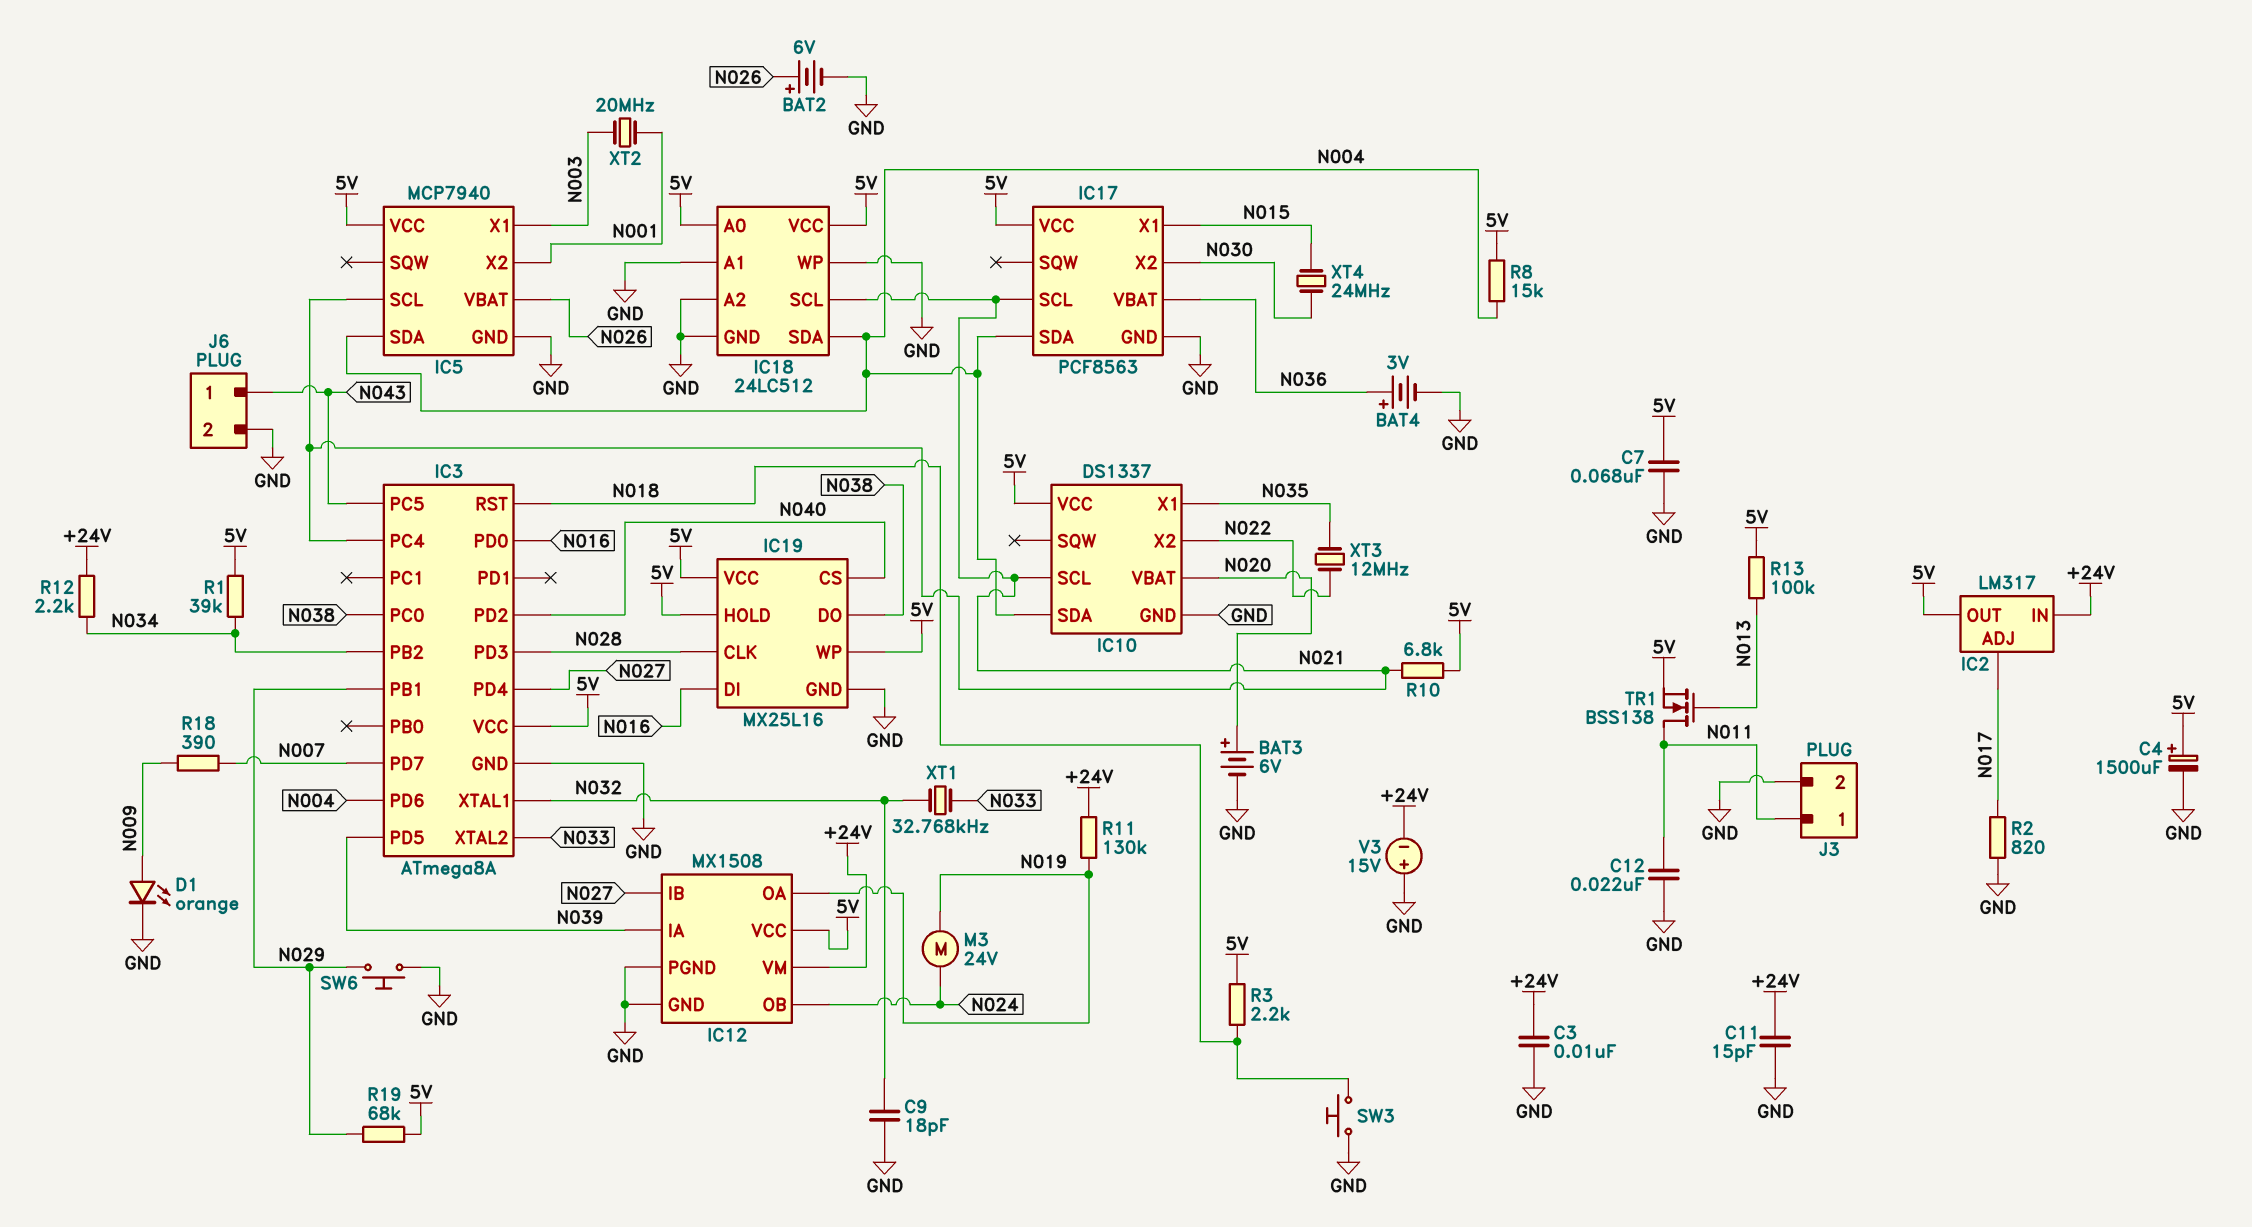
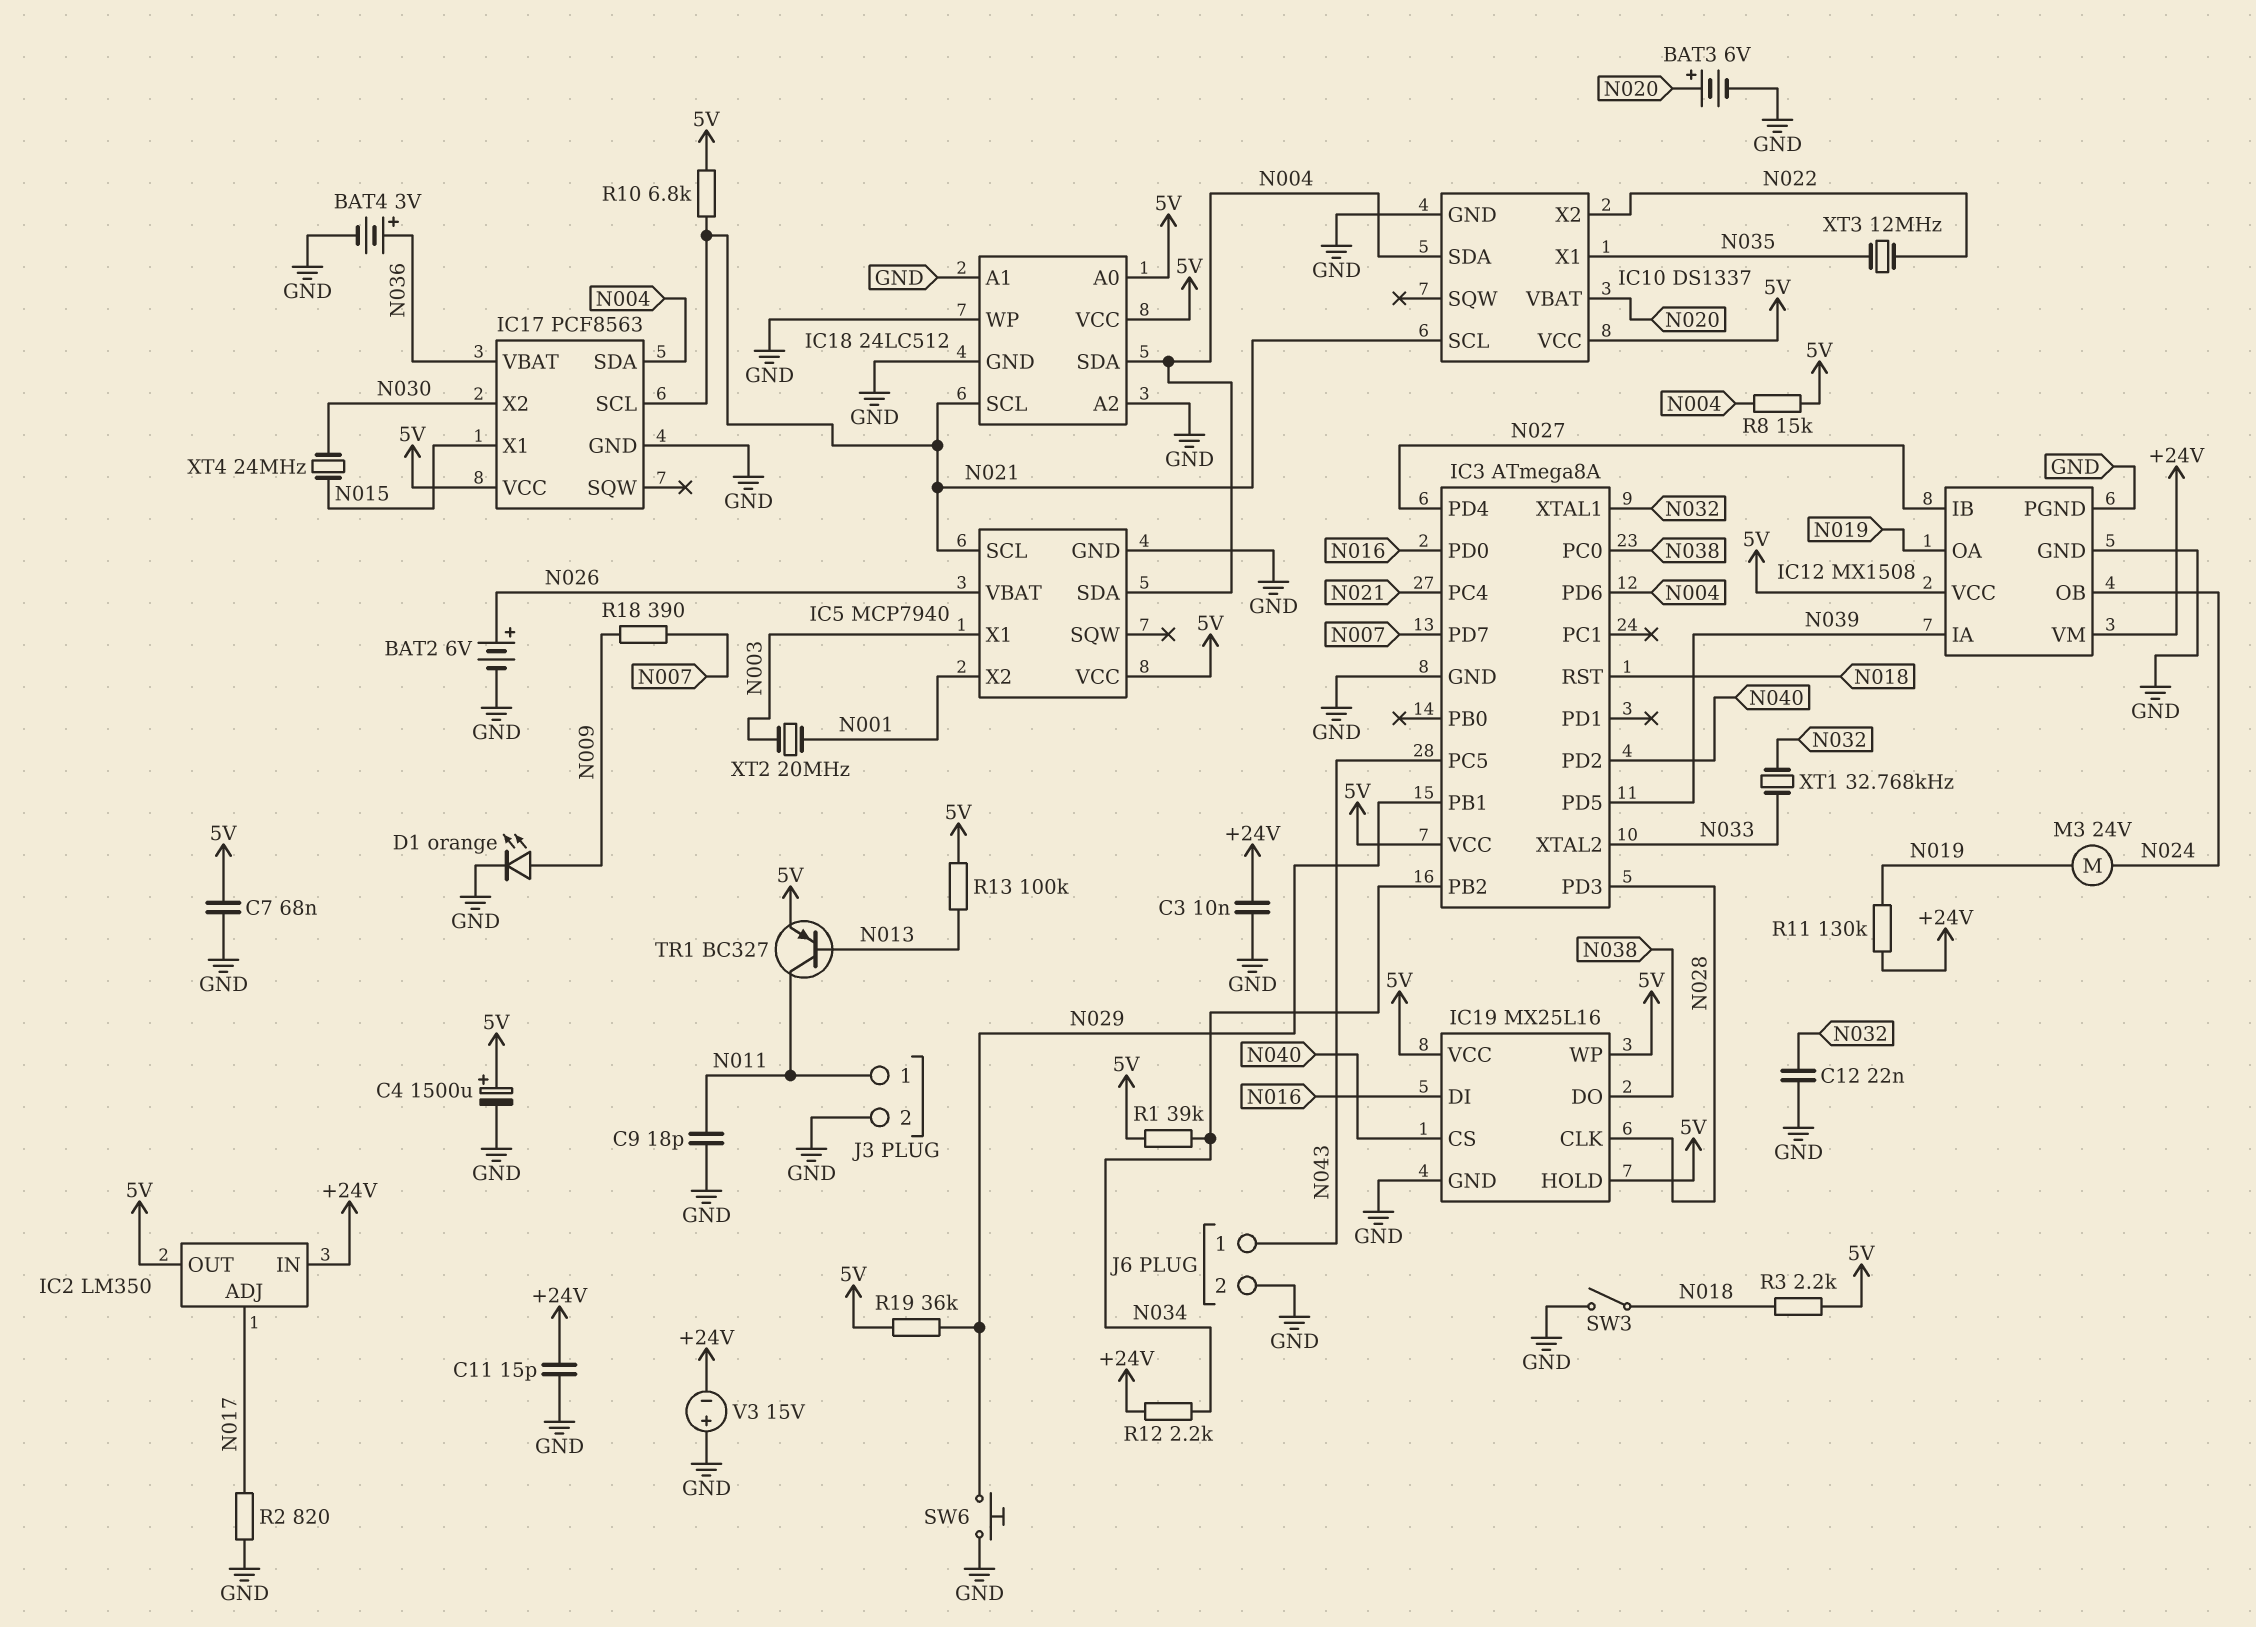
C9: 18pF (GND, N032) -> 18pF (GND, N011)
C12: 22nF (GND, N011) -> 22nF (GND, N032)
IC2: LM317 -> LM350
R19: 68k (5V, N029) -> 36k (5V, N029)
SW3: button (GND, N018) -> switch (GND, N018)
TR1: NMOS BSS138 (G N013, D N011, S 5V) -> PNP BC327 (B N013, C N011, E 5V)

